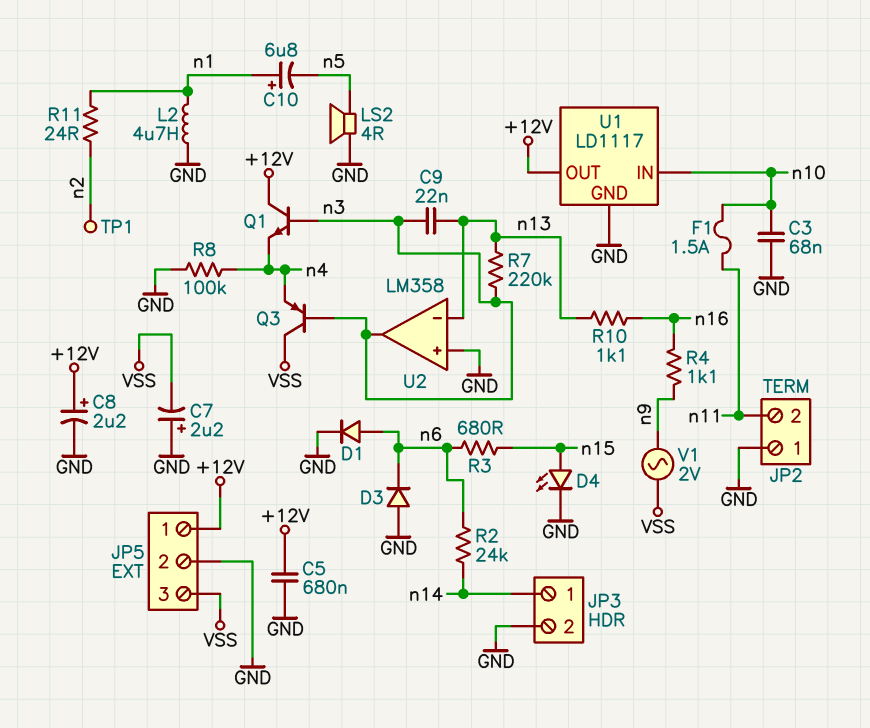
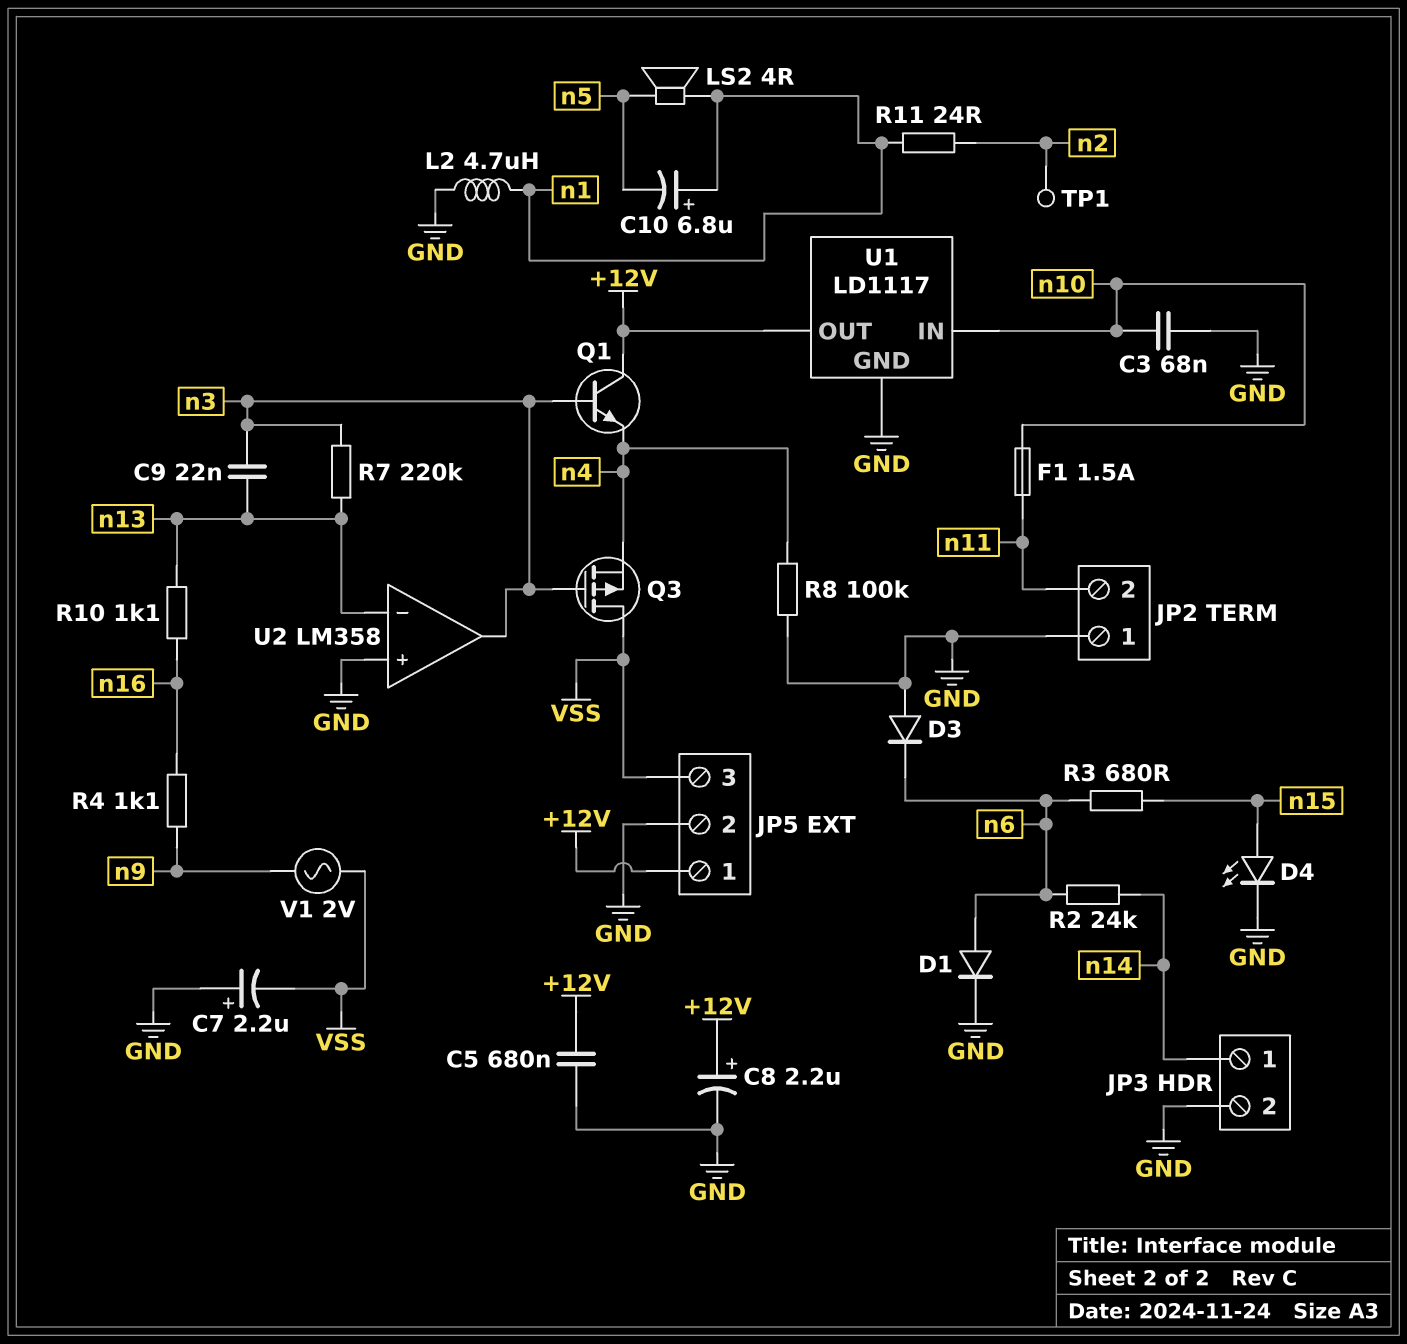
LS2: speaker 4R (GND, n5) -> speaker 4R (n1, n5)
Q3: PNP (B n3, C VSS, E n4) -> PMOS (G n3, D VSS, S n4)

